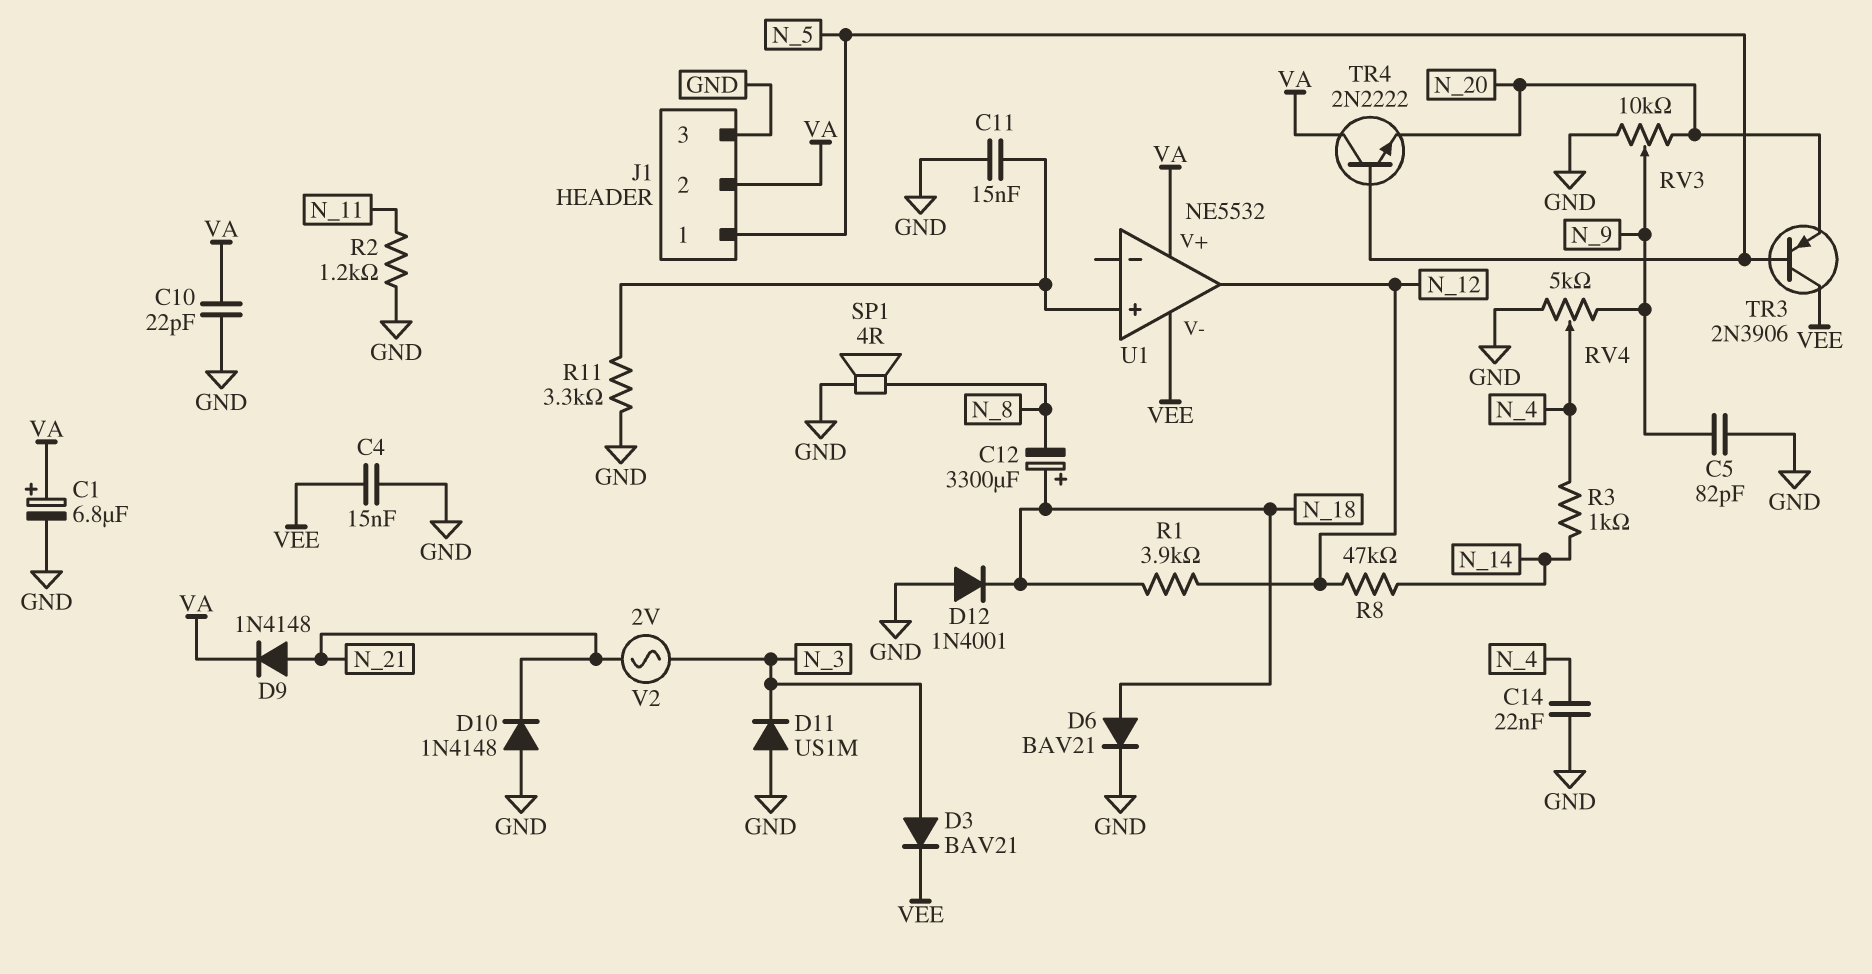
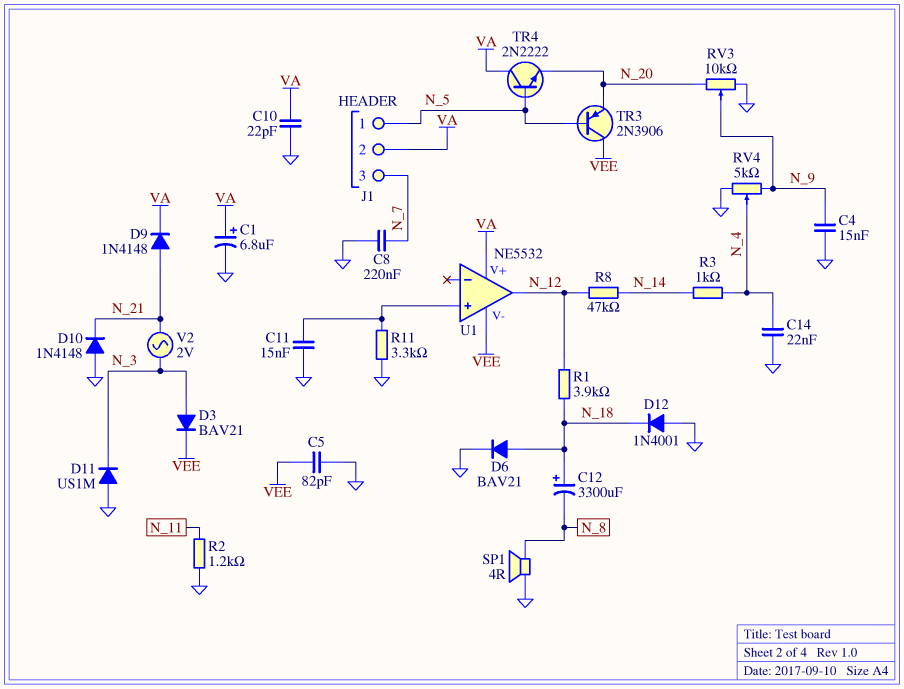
C4: 15nF (GND, VEE) -> 15nF (GND, N_9)
C5: 82pF (GND, N_9) -> 82pF (GND, VEE)
C8: none -> 220nF (GND, N_7)
J1 pin 3: GND -> N_7

